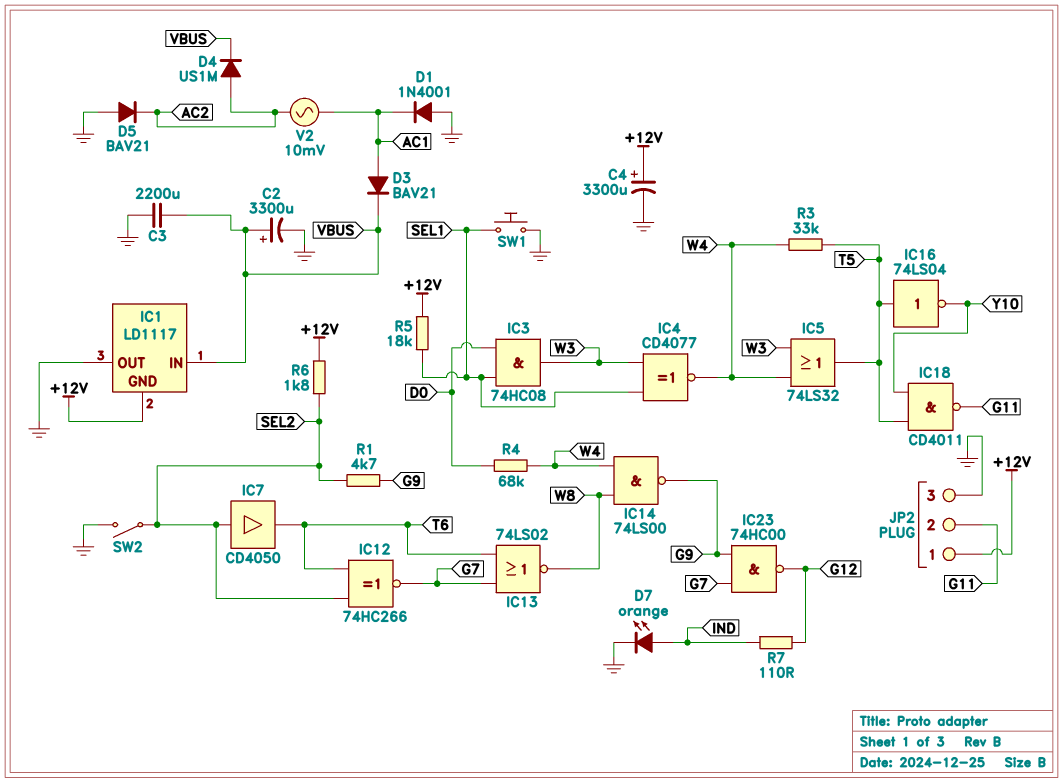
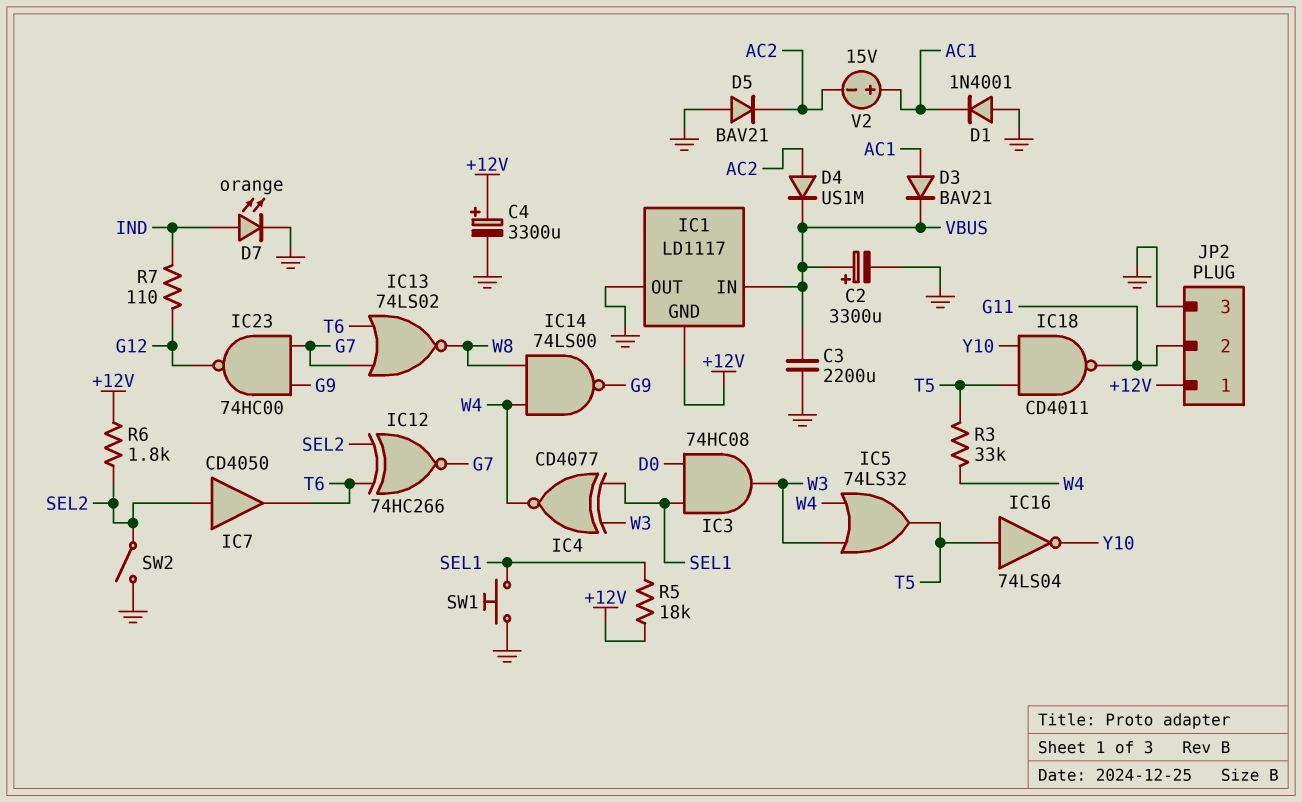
R1: 4.7k (G9, SEL2) -> none
R4: 68k (D0, W4) -> none
V2: AC 10mV (AC1, AC2) -> 15V (plus AC1, minus AC2)

